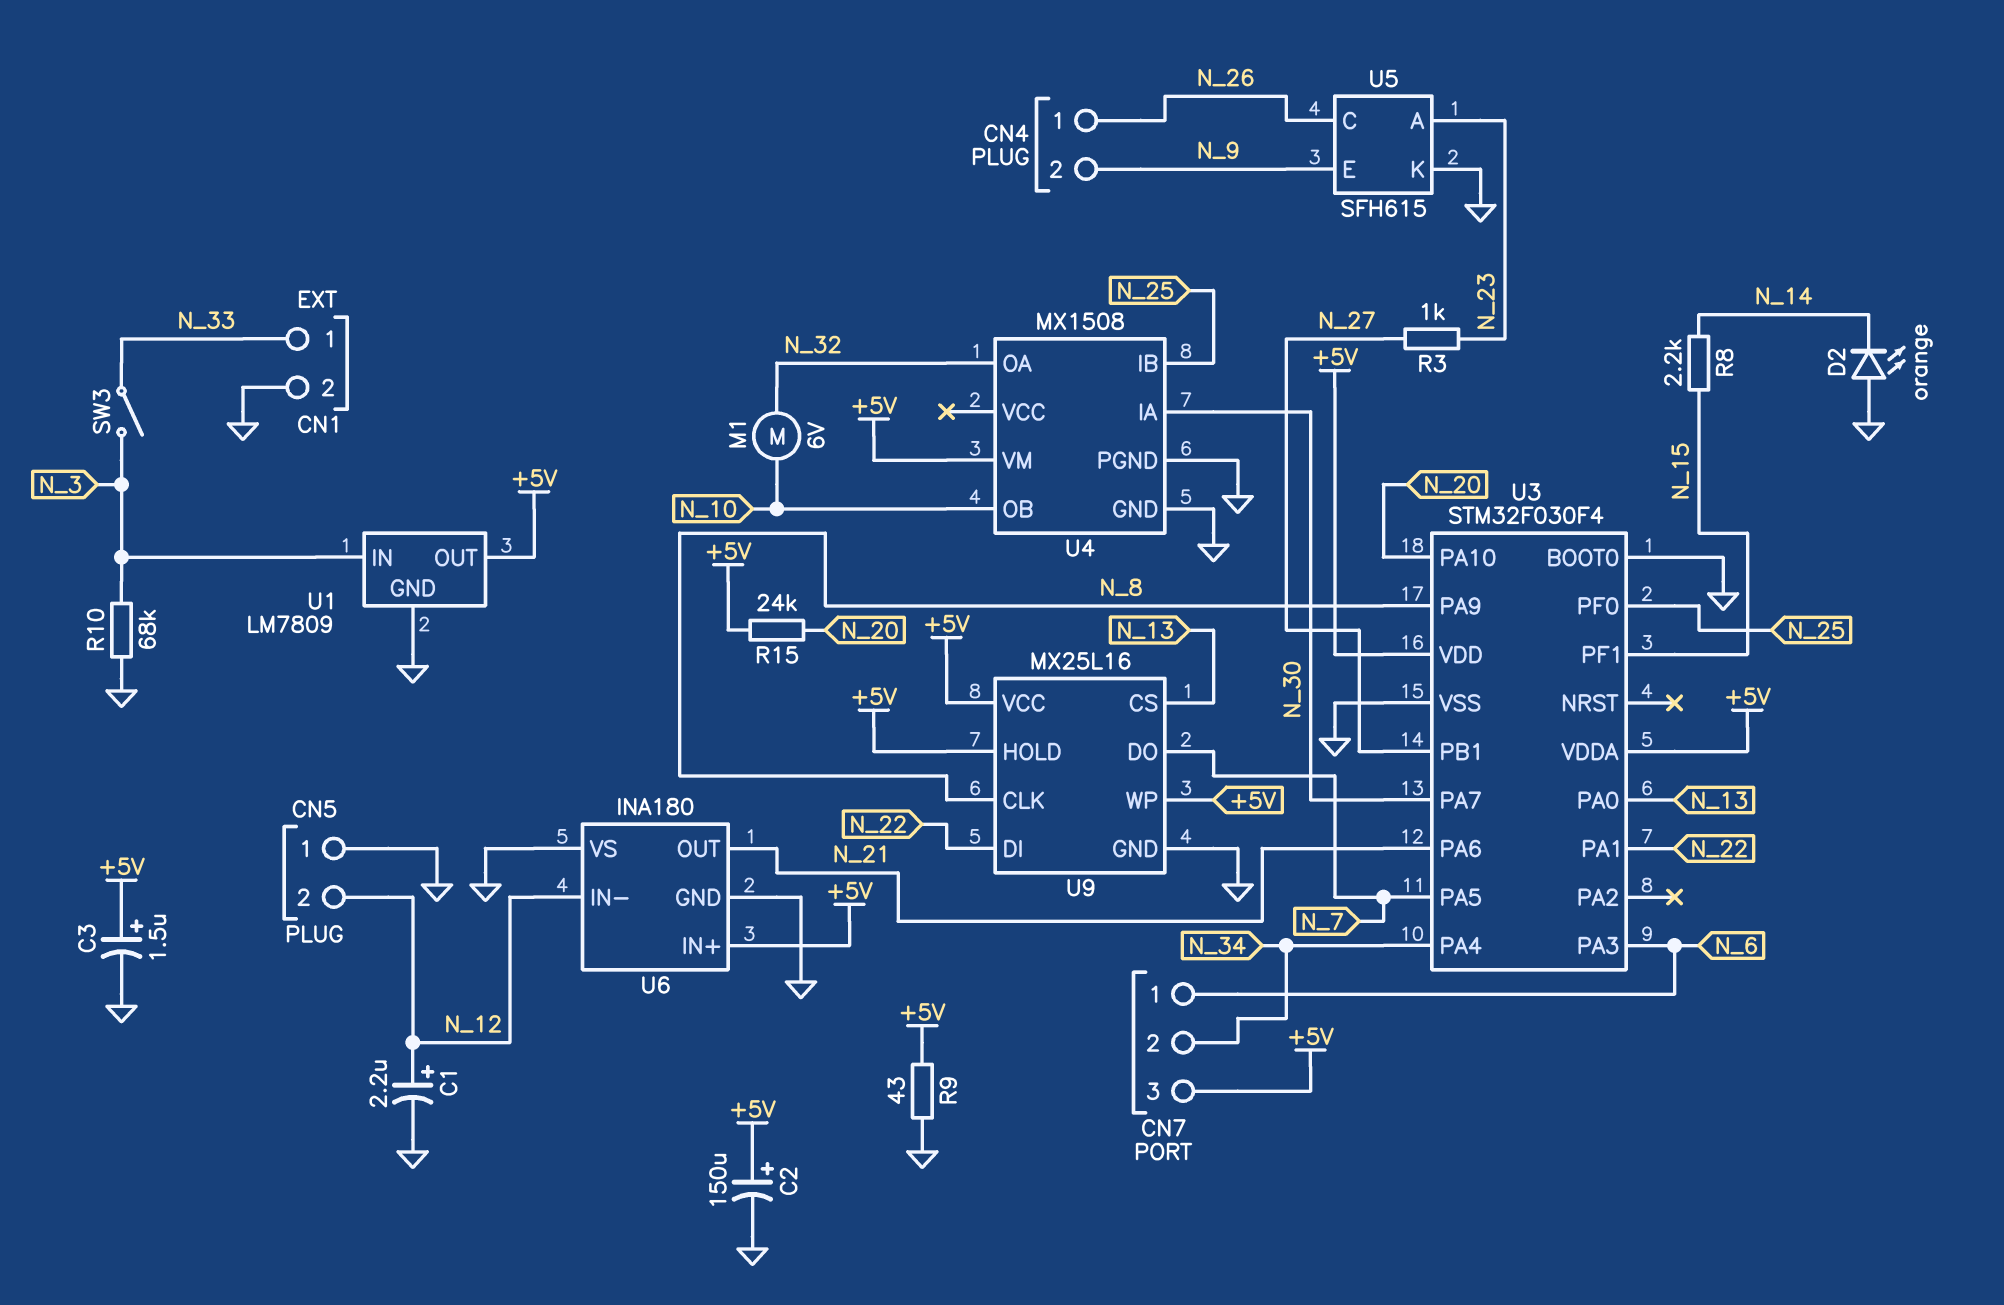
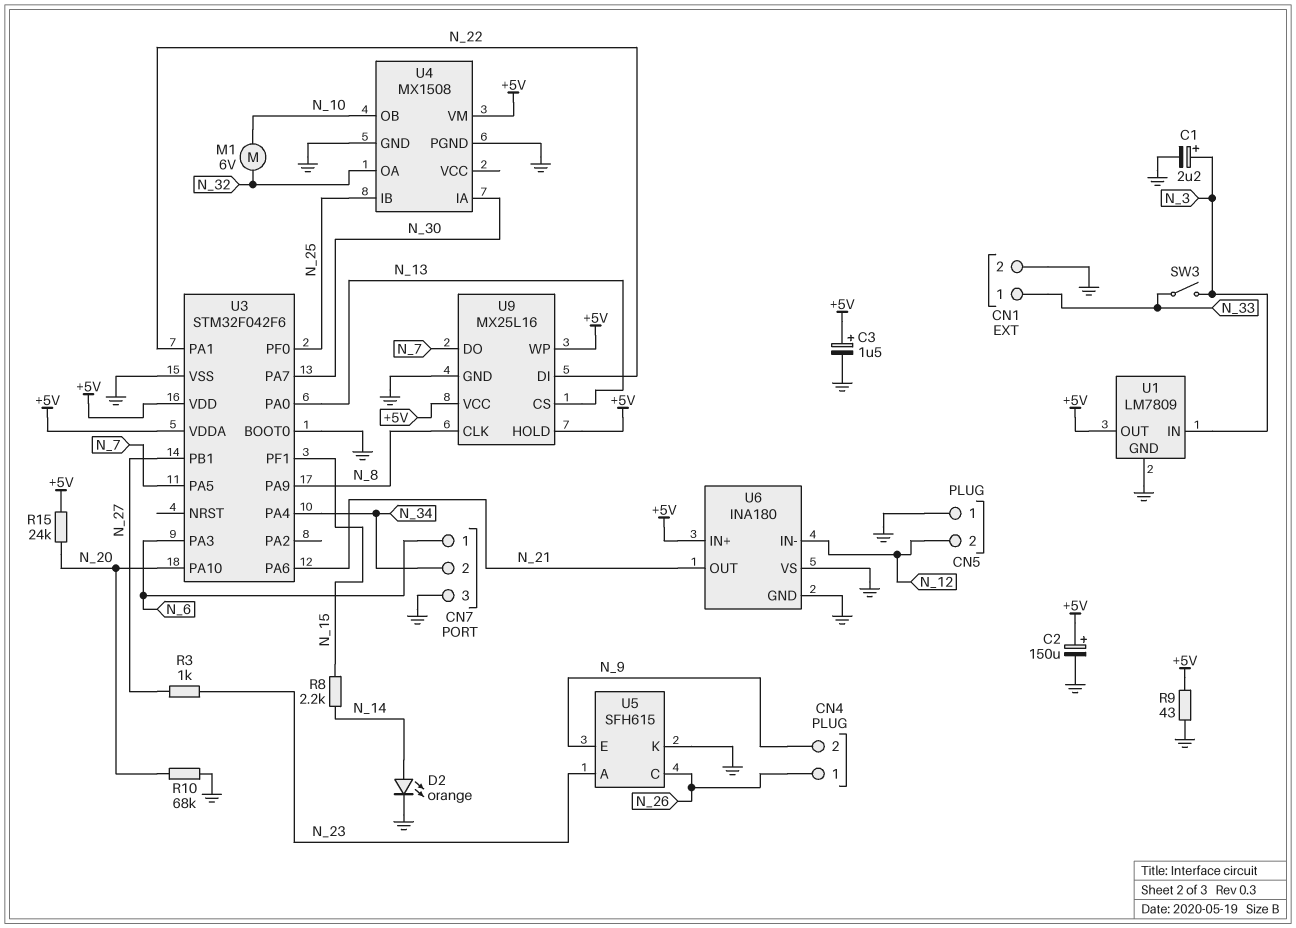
C1: 2.2uF (plus N_12, minus GND) -> 2.2uF (plus N_3, minus GND)
CN7 pin 3: +5V -> GND
D2: LED orange (A GND, K N_14) -> LED orange (A N_14, K GND)
R10: 68k (GND, N_3) -> 68k (GND, N_20)
U3: STM32F030F4 -> STM32F042F6

